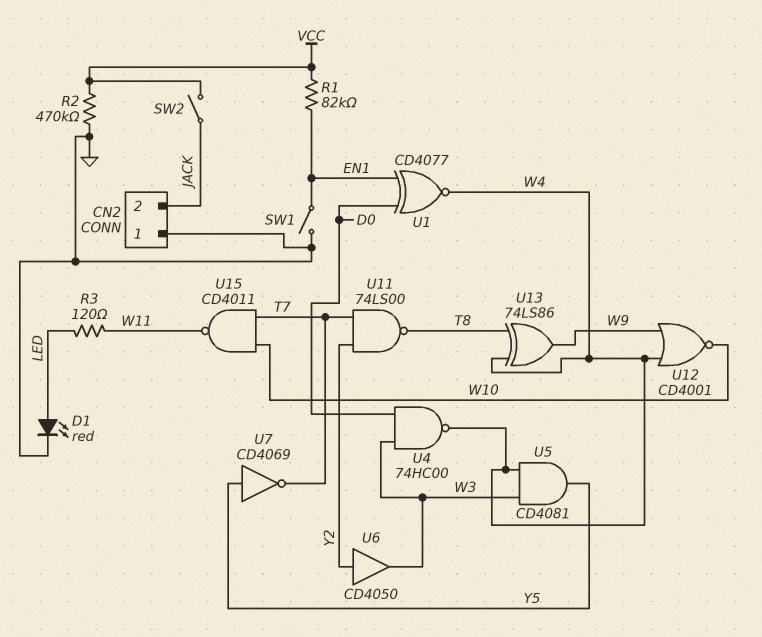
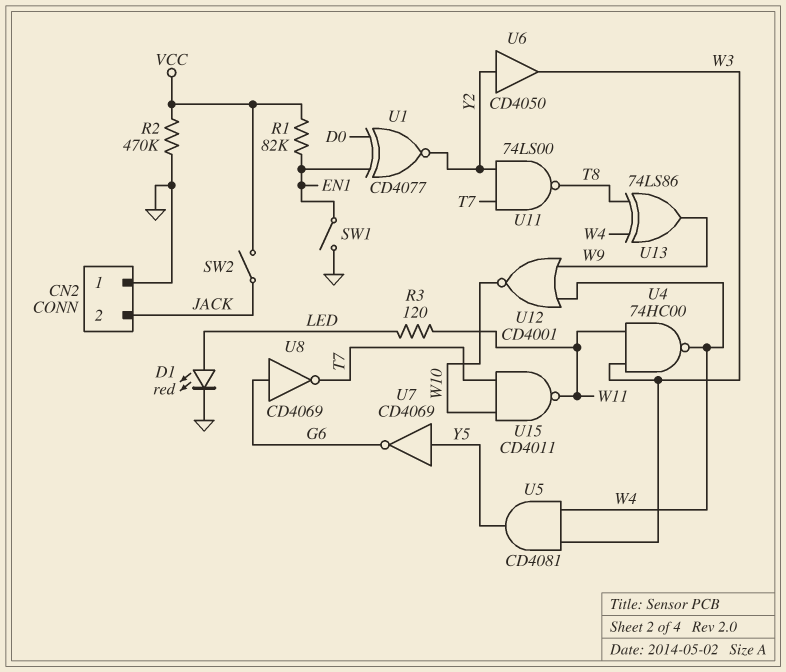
U1: XNOR CD4077 (in D0, in EN1, out W4) -> XNOR CD4077 (in D0, in EN1, out Y2)
U4: NAND 74HC00 (in D0, in W3, out W4) -> NAND 74HC00 (in W3, in W11, out W4)
U7: NOT CD4069 (in Y5, out T7) -> NOT CD4069 (in Y5, out G6)
U8: none -> NOT CD4069 (in G6, out T7)

